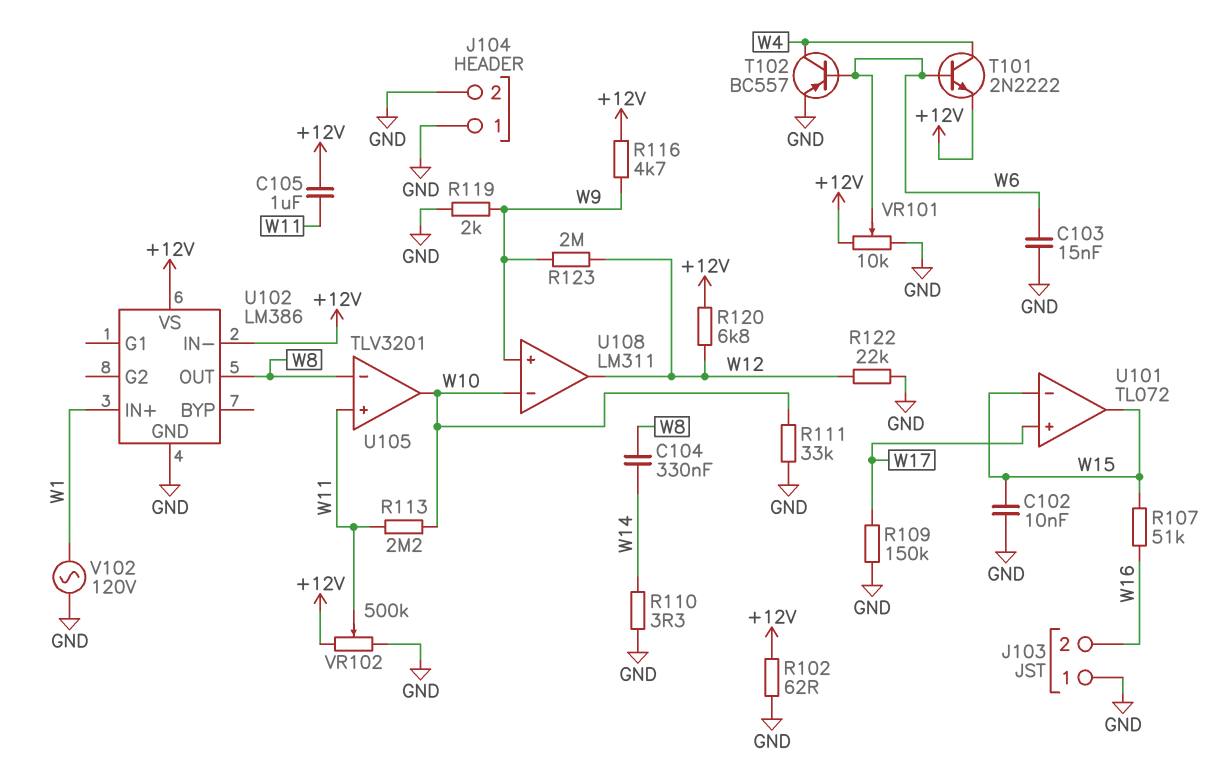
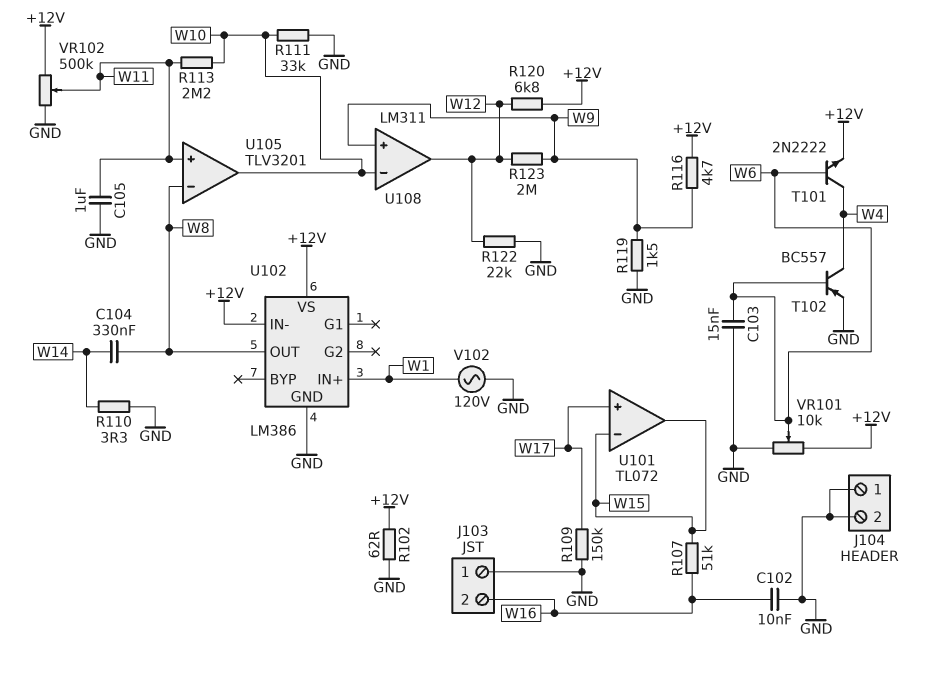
C102: 10nF (GND, W15) -> 10nF (GND, W16)
C105: 1uF (+12V, W11) -> 1uF (GND, W11)
R119: 2k (GND, W9) -> 1.5k (GND, W9)

